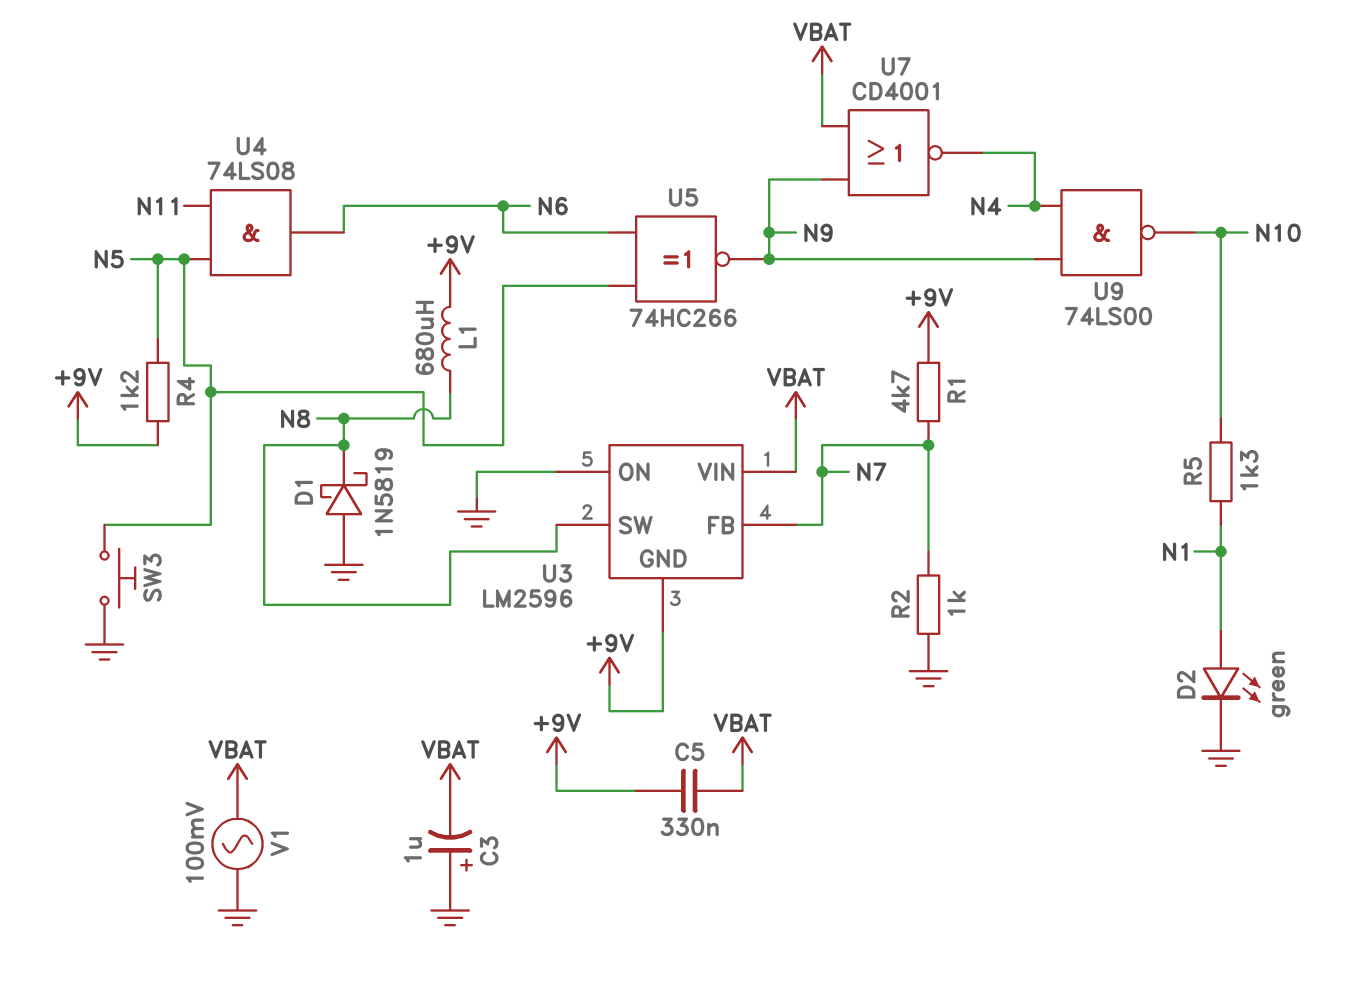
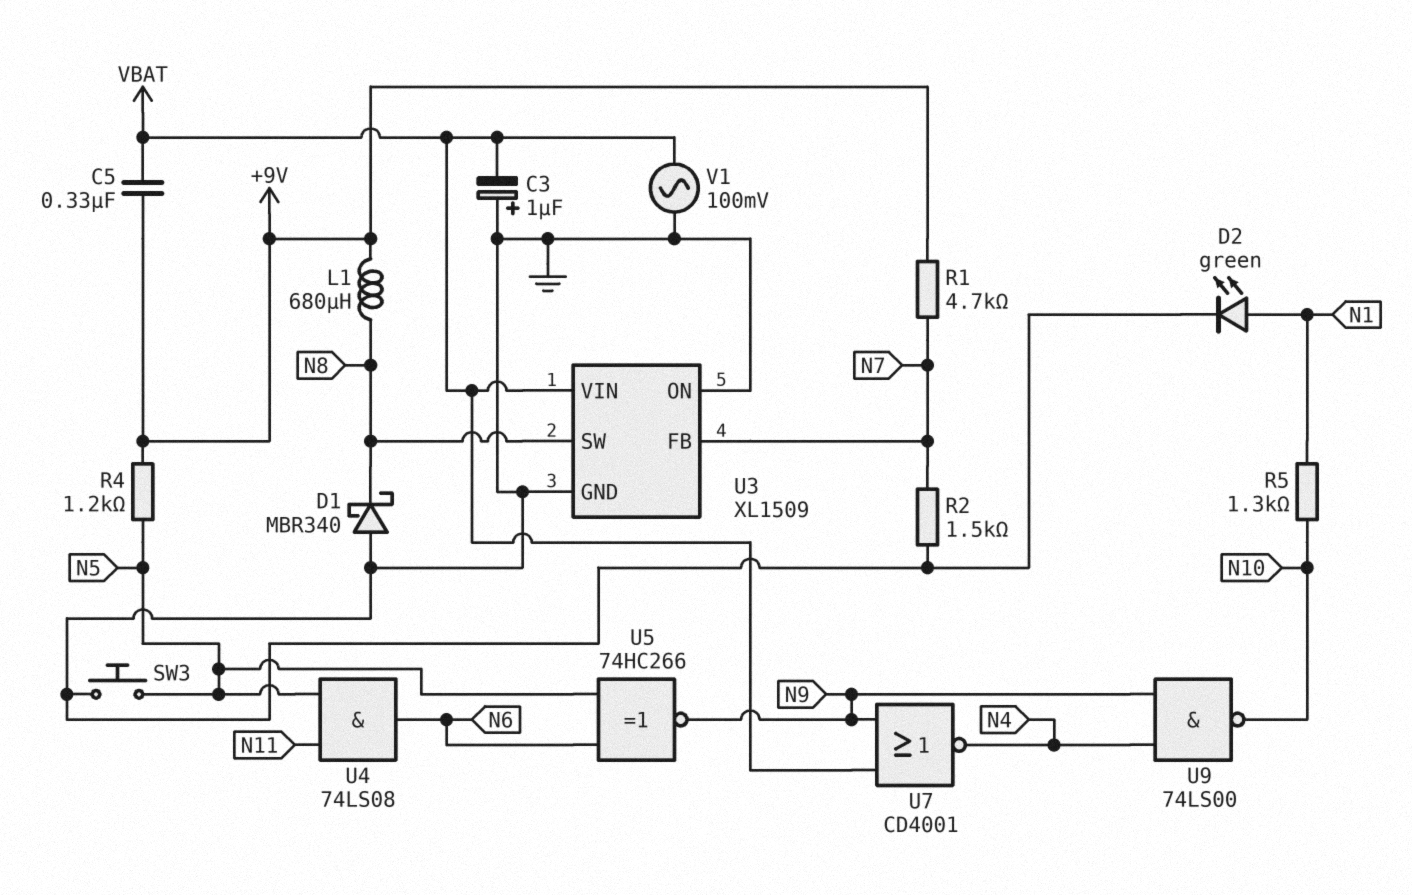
D1: schottky 1N5819 (A GND, K N8) -> schottky MBR340 (A GND, K N8)
R2: 1k (GND, N7) -> 1.5k (GND, N7)
U3: LM2596 -> XL1509
U3 pin GND: +9V -> GND

